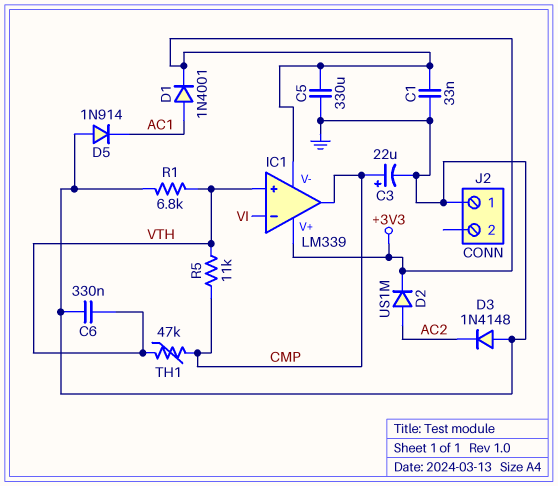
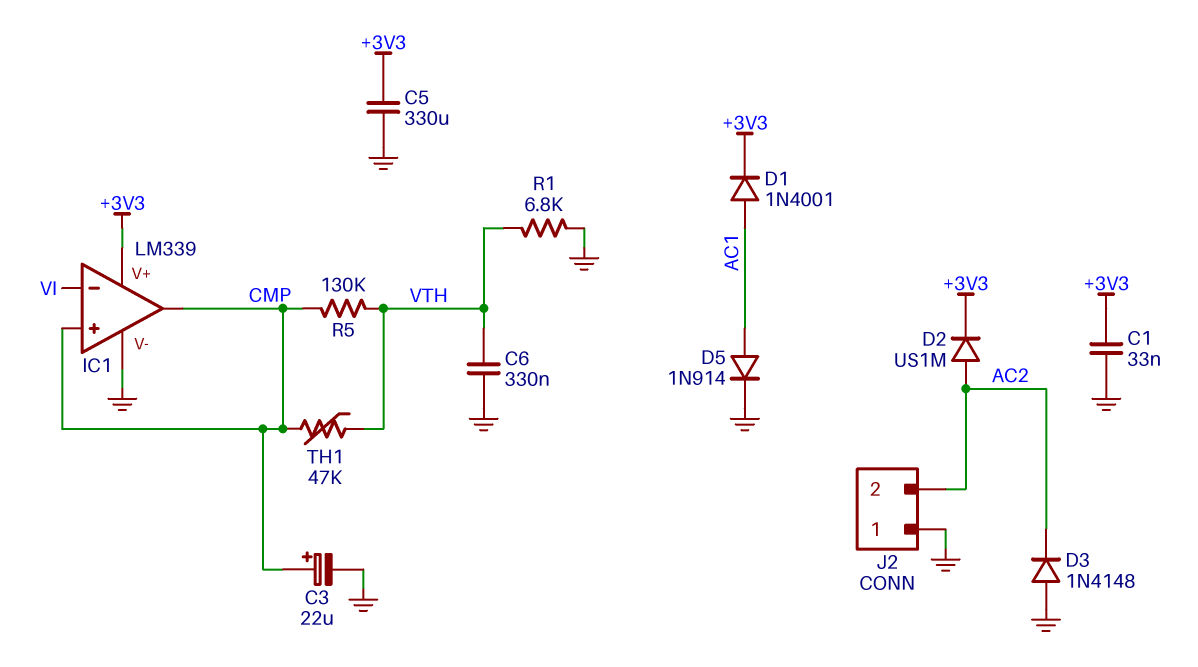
D5: diode 1N914 (A GND, K AC1) -> diode 1N914 (A AC1, K GND)
IC1 pin V-: +3V3 -> GND
IC1 pin in+: VTH -> CMP
J2 pin 2: none -> AC2
R5: 11k (CMP, VTH) -> 130k (CMP, VTH)

